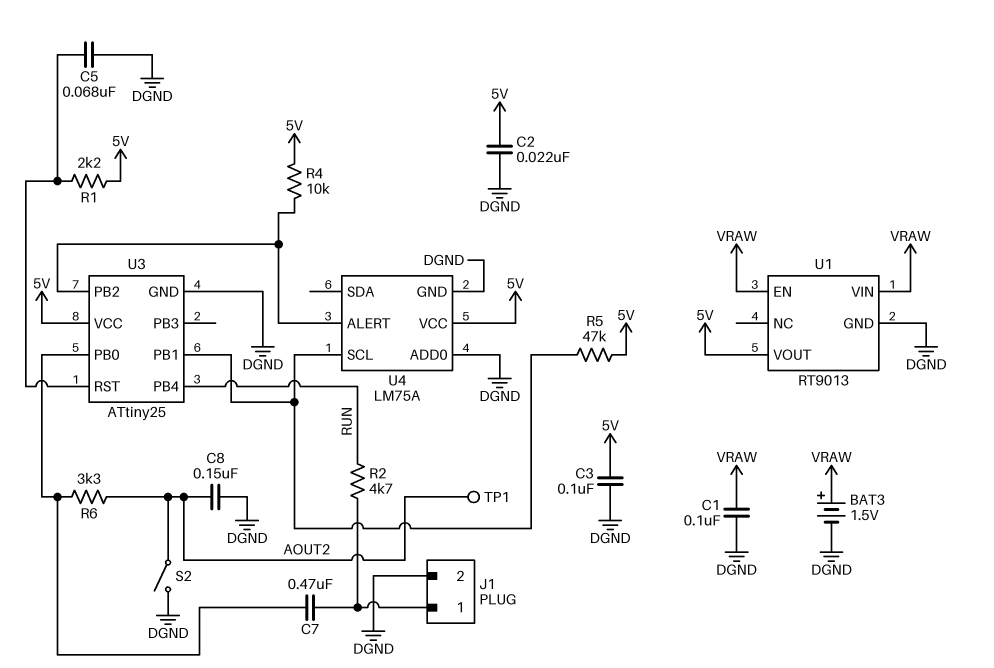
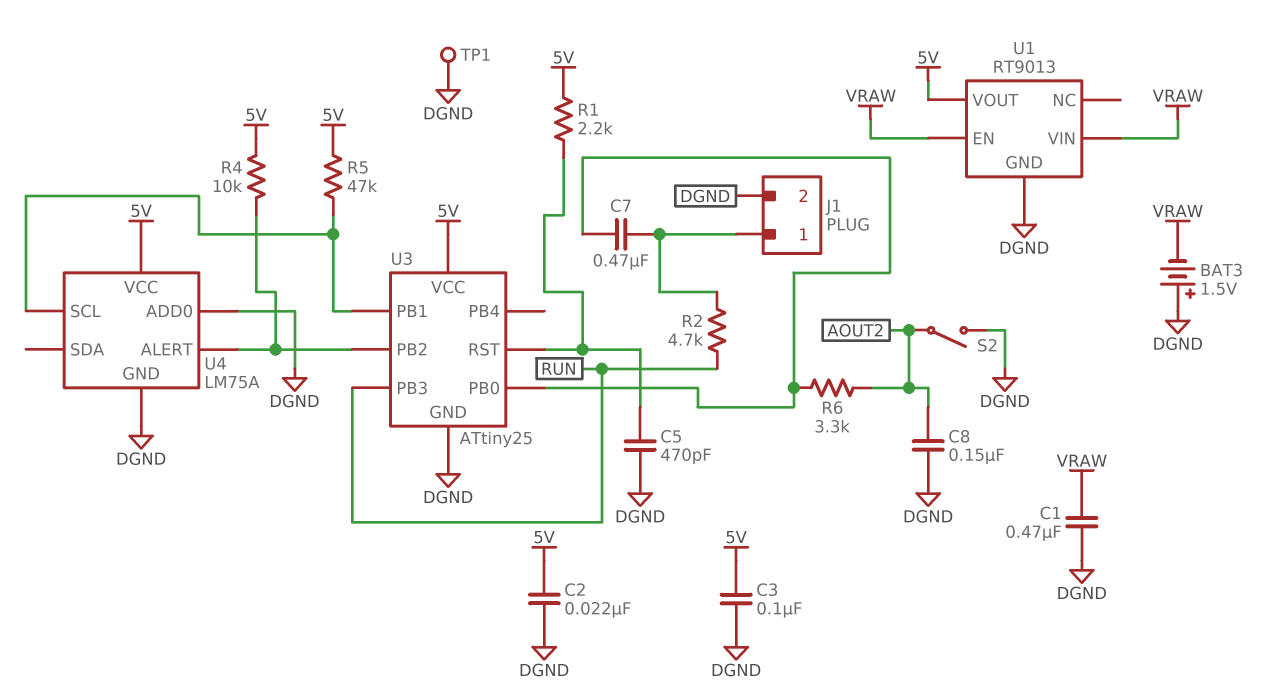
BAT3: 1.5V (plus VRAW, minus DGND) -> 1.5V (plus DGND, minus VRAW)
C1: 100nF (DGND, VRAW) -> 470nF (DGND, VRAW)
C5: 68nF (DGND, U3/RST) -> 470pF (DGND, U3/RST)
TP1: test point (AOUT2) -> test point (DGND)
U3 pin PB3: none -> RUN
U3 pin PB4: RUN -> none

